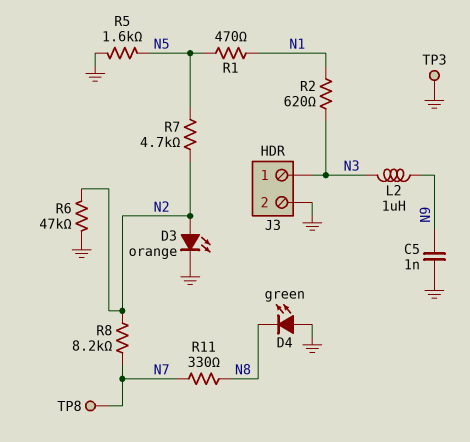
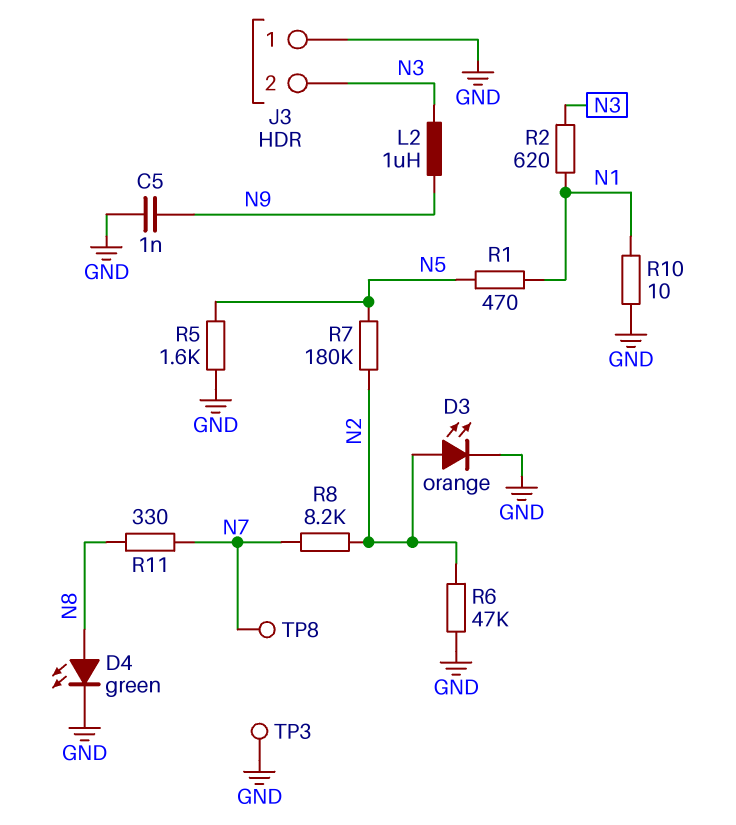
D4: LED green (A GND, K N8) -> LED green (A N8, K GND)
J3 pin 1: N3 -> GND
J3 pin 2: GND -> N3
R7: 4.7k (N2, N5) -> 180k (N2, N5)
R10: none -> 10 (GND, N1)

